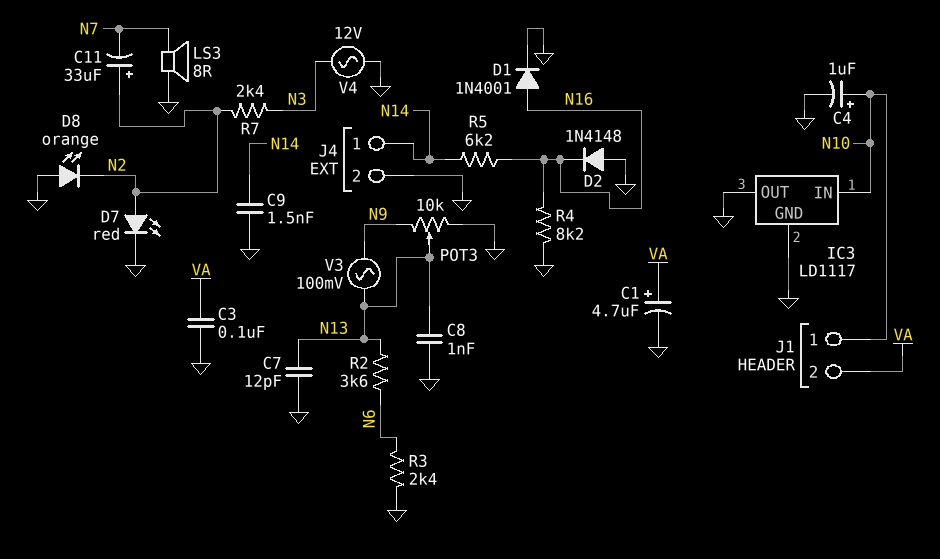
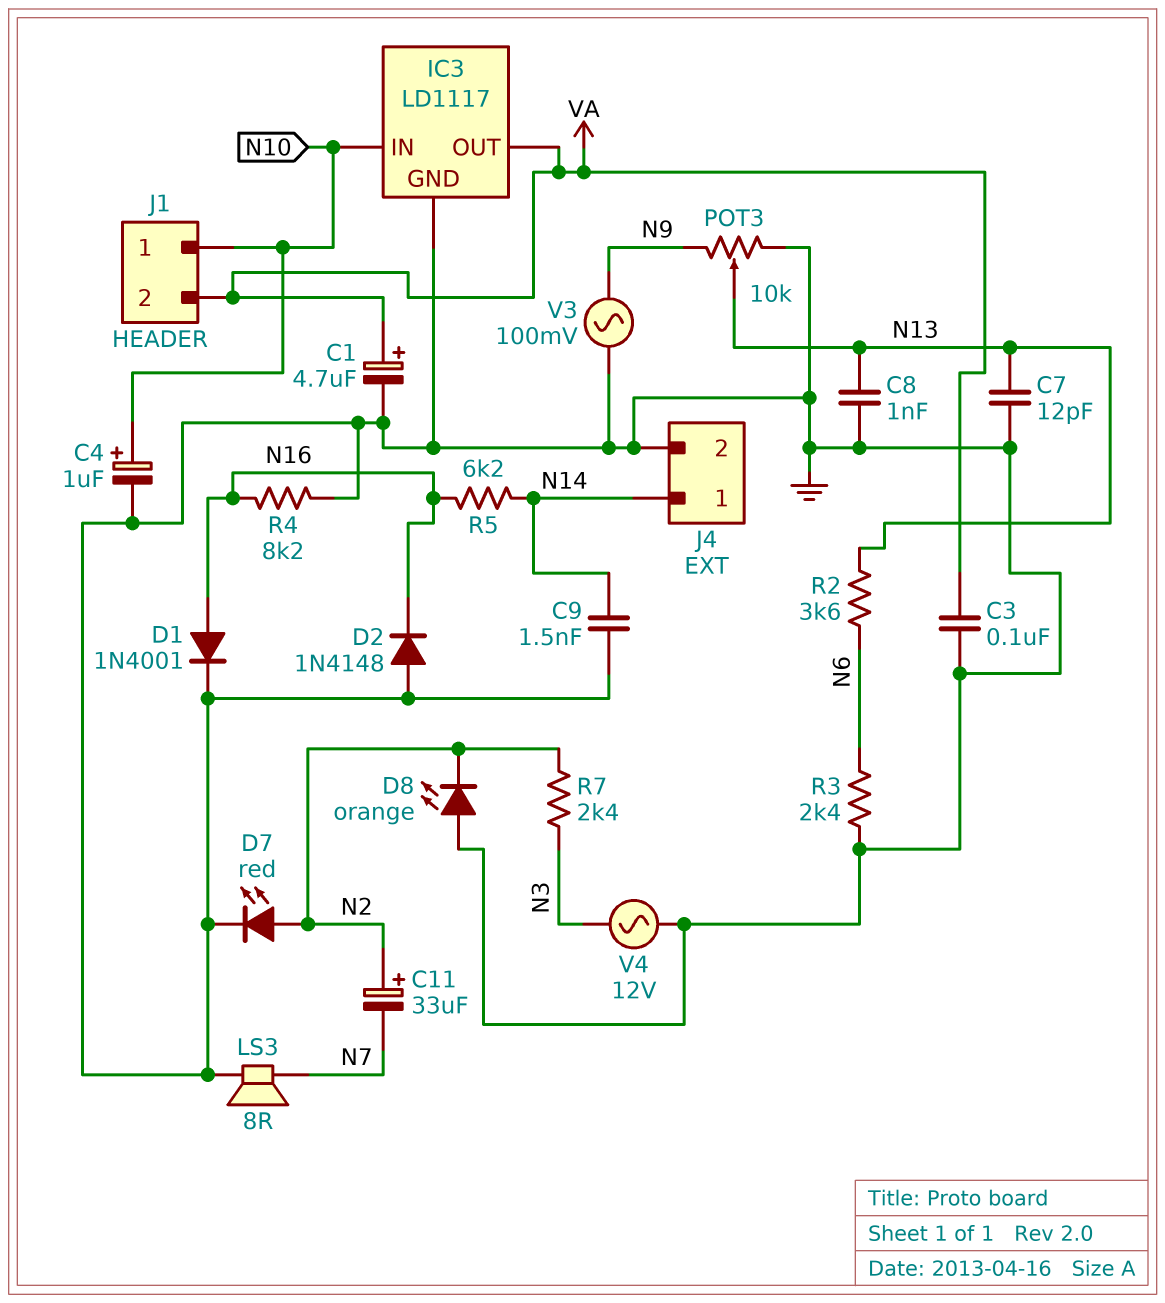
IC3 pin OUT: GND -> VA
V3: AC 100mV (N9, N13) -> AC 100mV (GND, N9)

